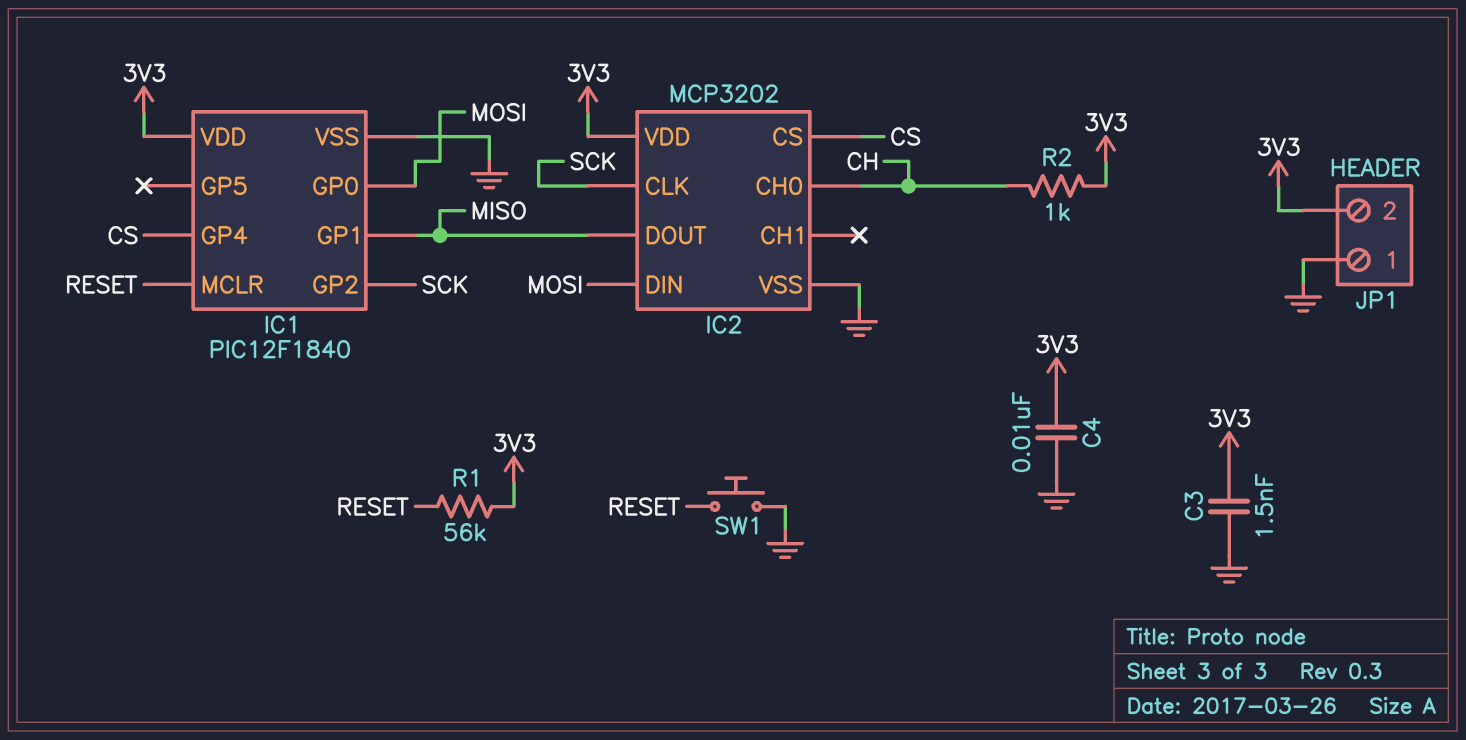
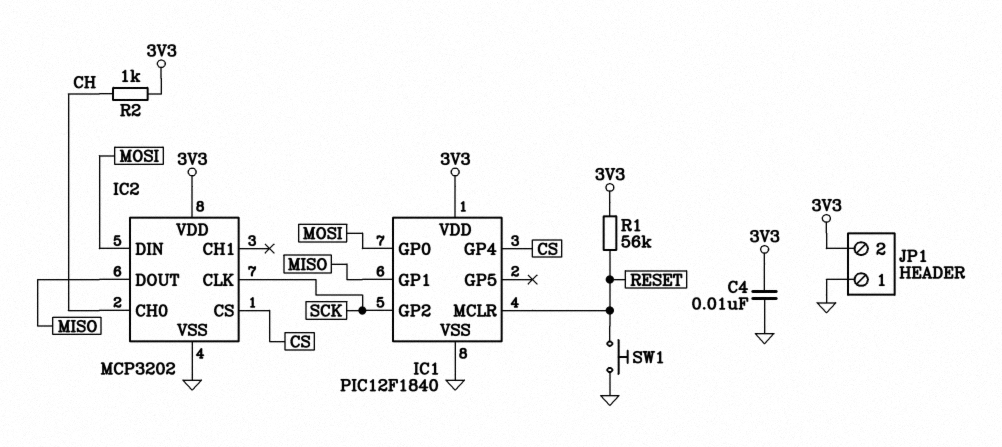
C3: 1.5nF (3V3, GND) -> none

